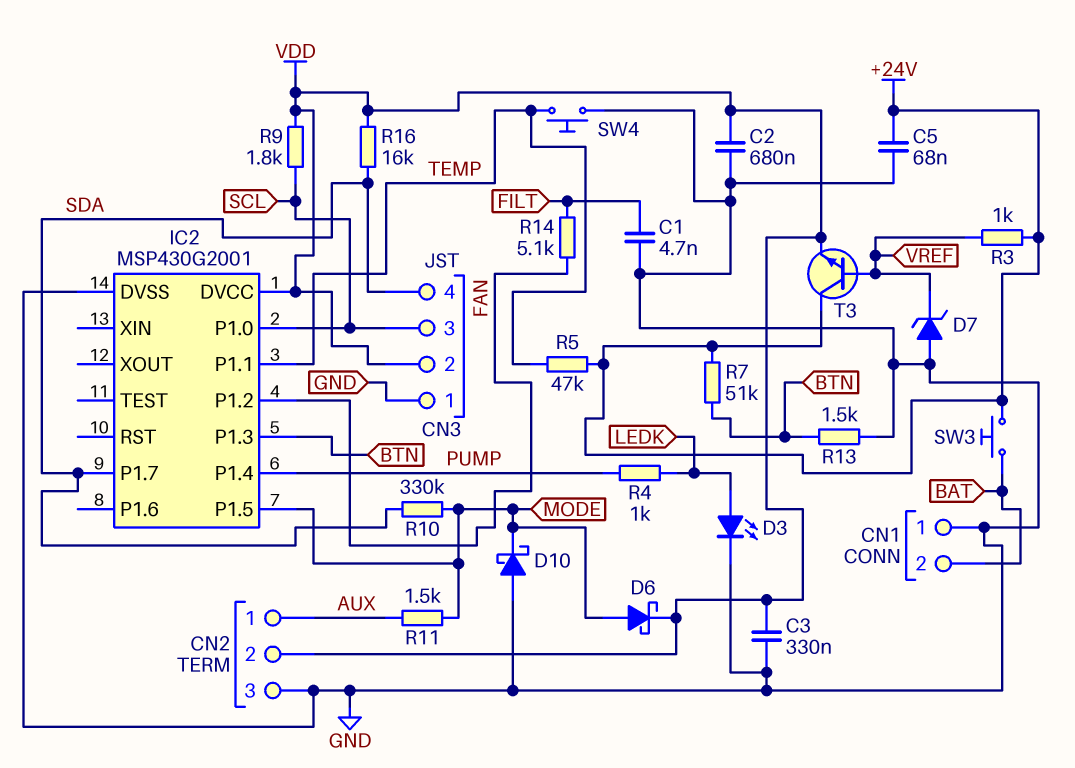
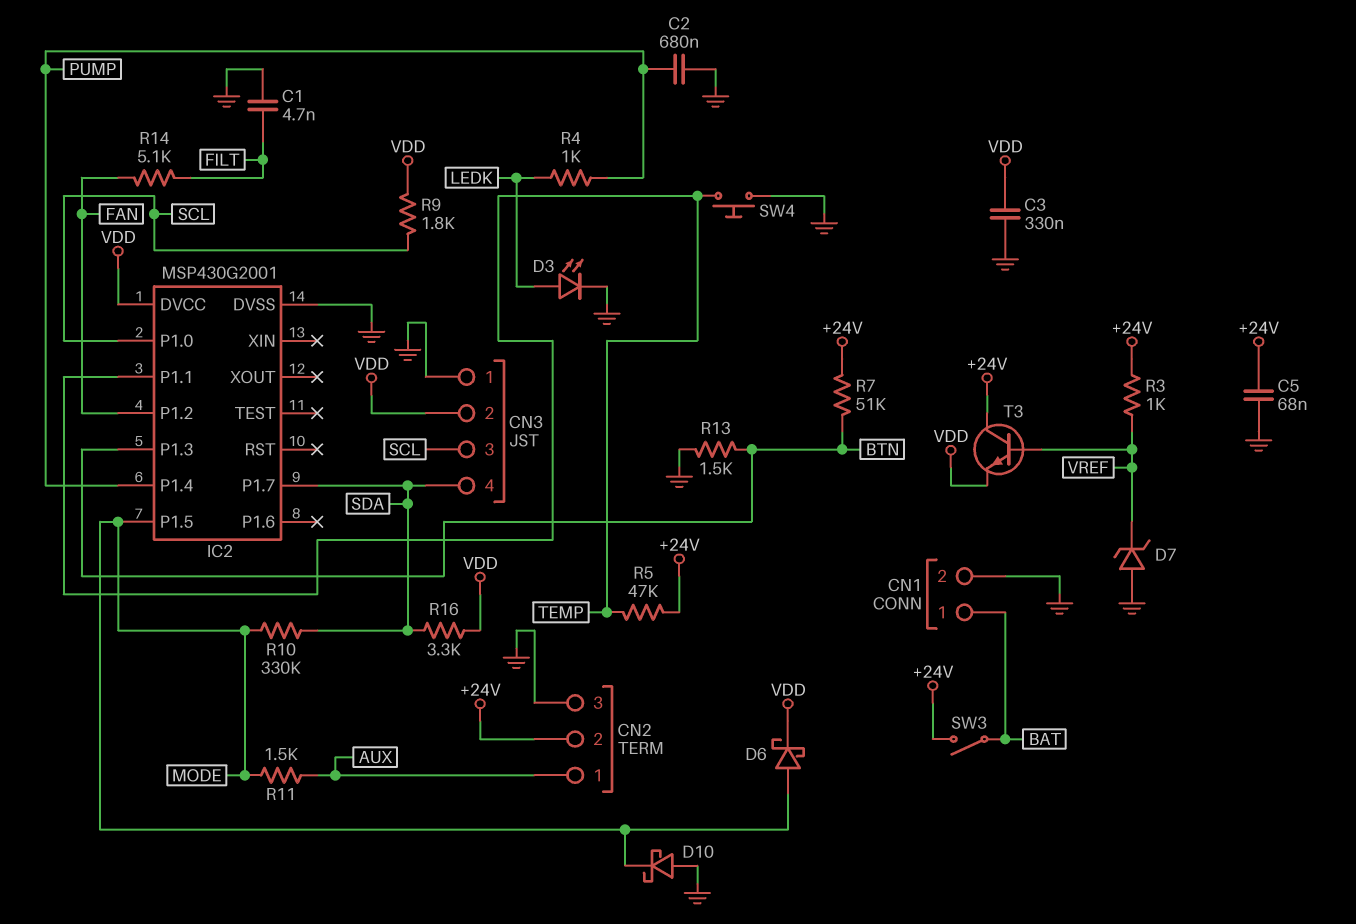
C2: 680nF (GND, VDD) -> 680nF (GND, PUMP)
CN1 pin 1: GND -> BAT
CN1 pin 2: BAT -> GND
CN2 pin 2: VDD -> +24V
R16: 16k (SDA, VDD) -> 3.3k (SDA, VDD)
SW3: button (+24V, BAT) -> switch (+24V, BAT)

